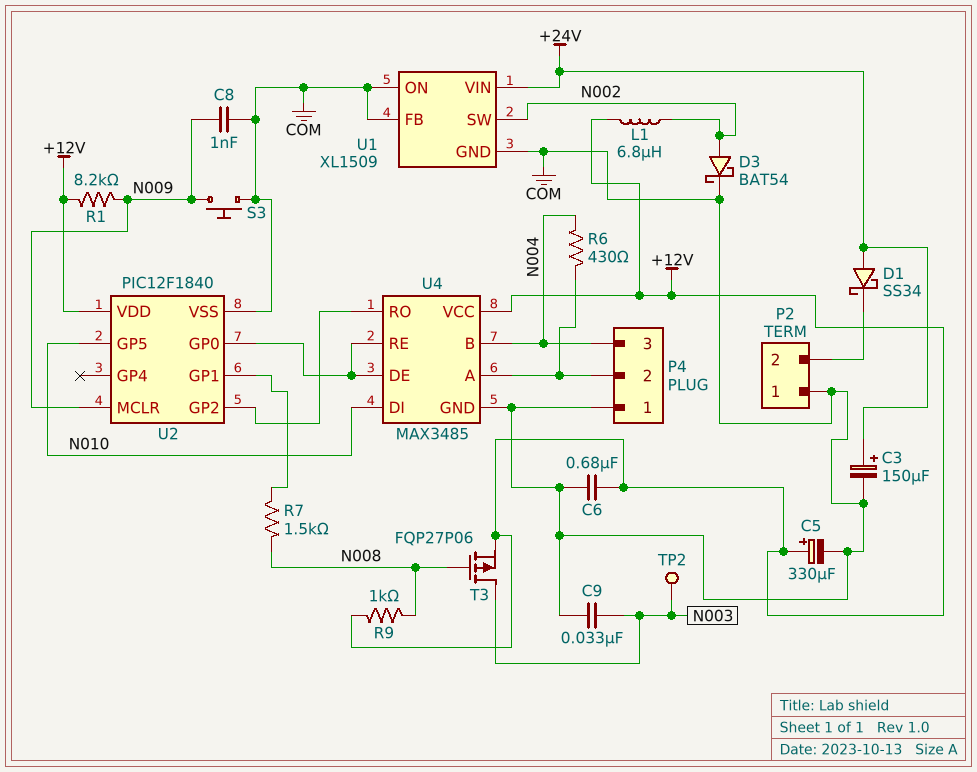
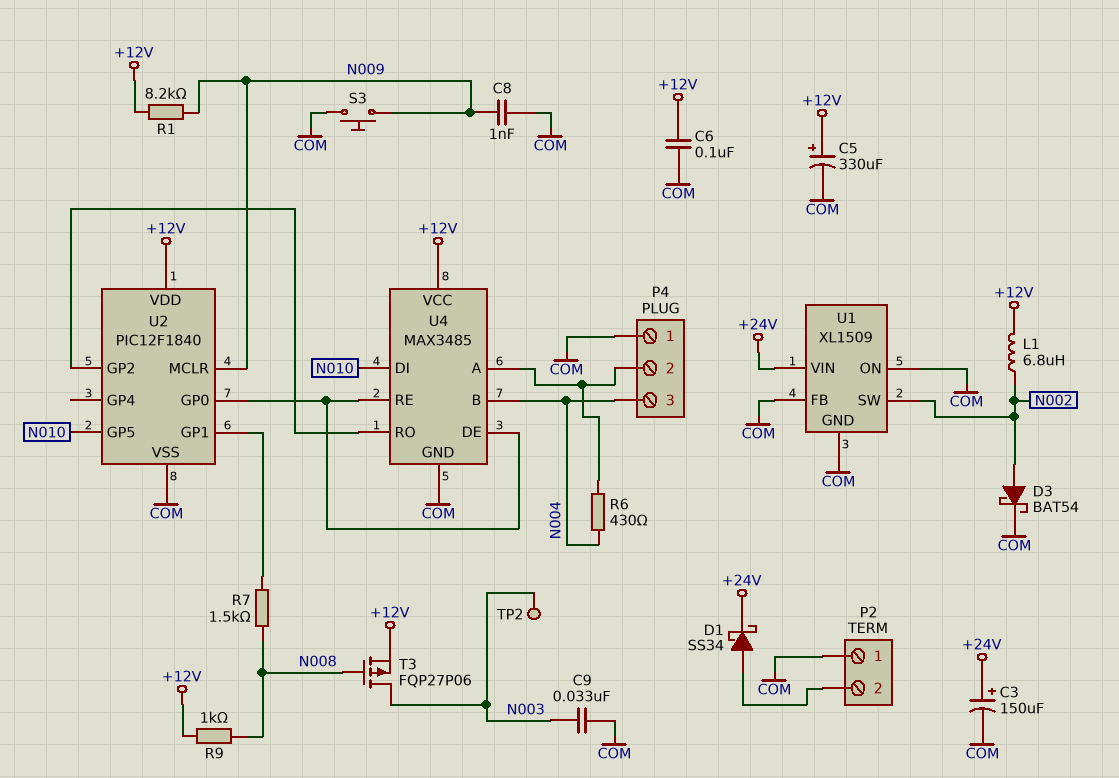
C6: 680nF (+12V, COM) -> 100nF (+12V, COM)
D1: schottky SS34 (A +24V, K P2/2) -> schottky SS34 (A P2/2, K +24V)

